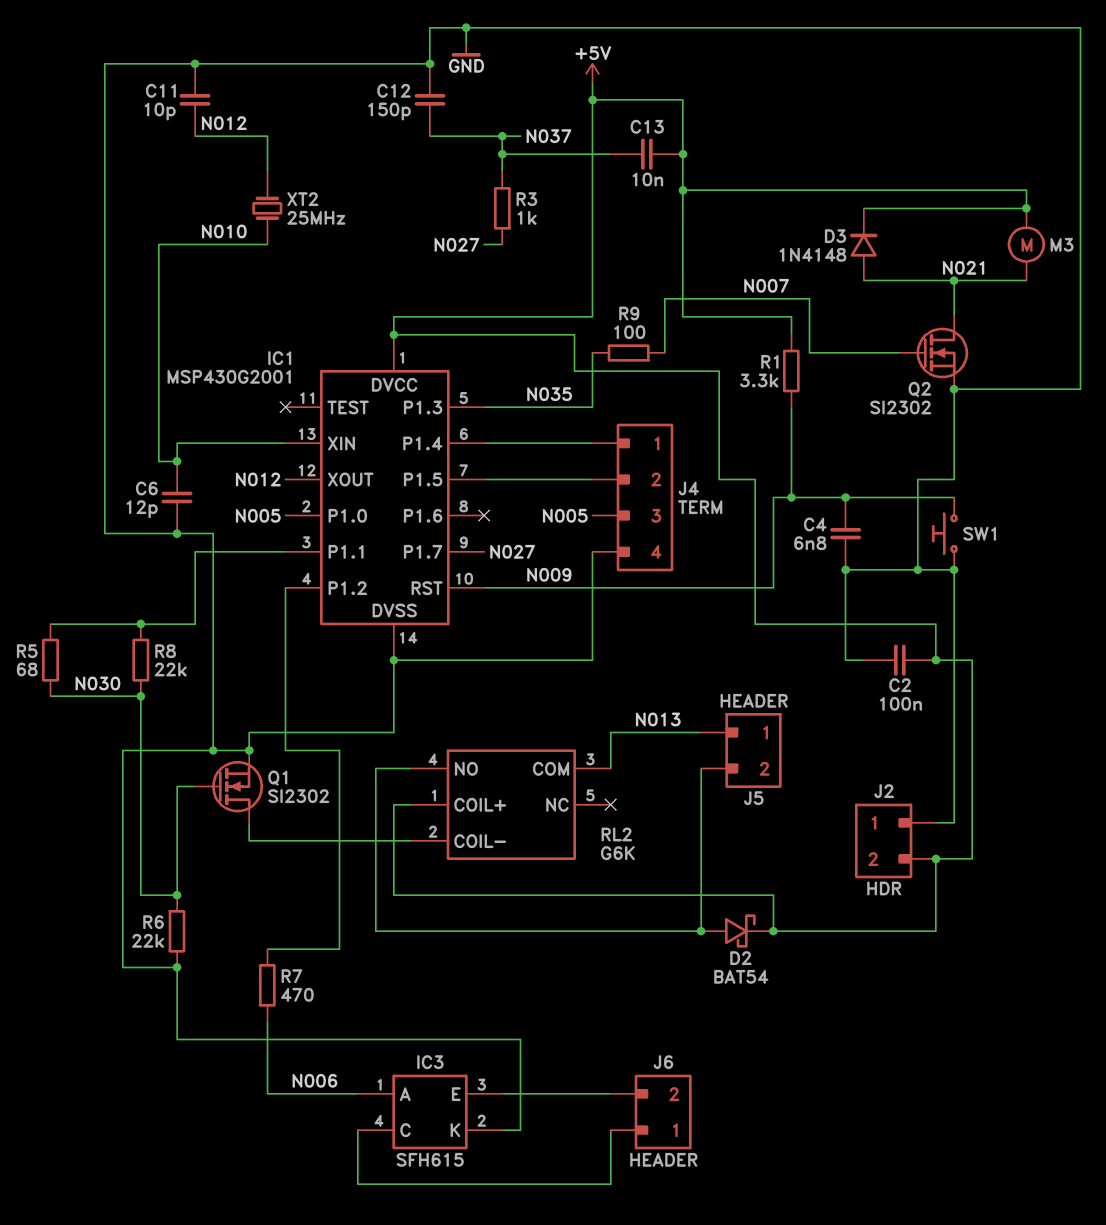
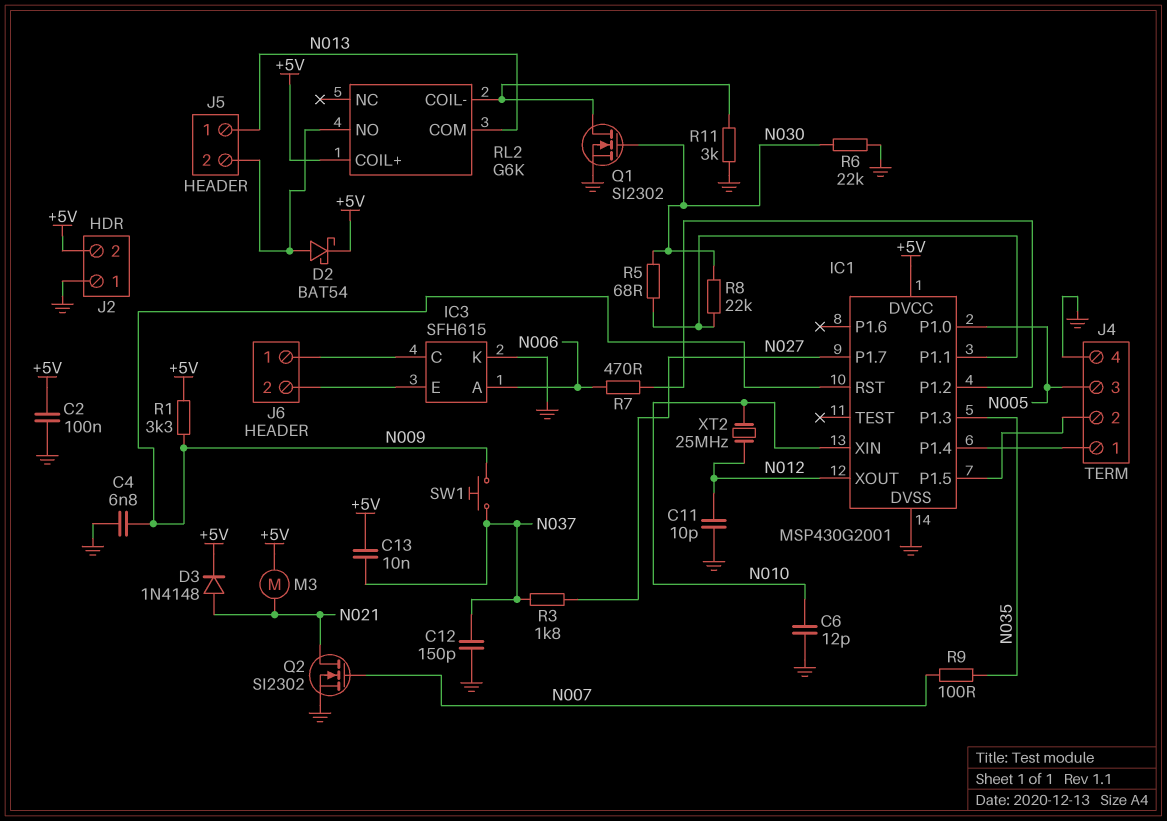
R3: 1k (N027, N037) -> 1.8k (N027, N037)
R11: none -> 3k (GND, RL2/COIL-)
SW1: button (GND, N009) -> button (N009, N037)

